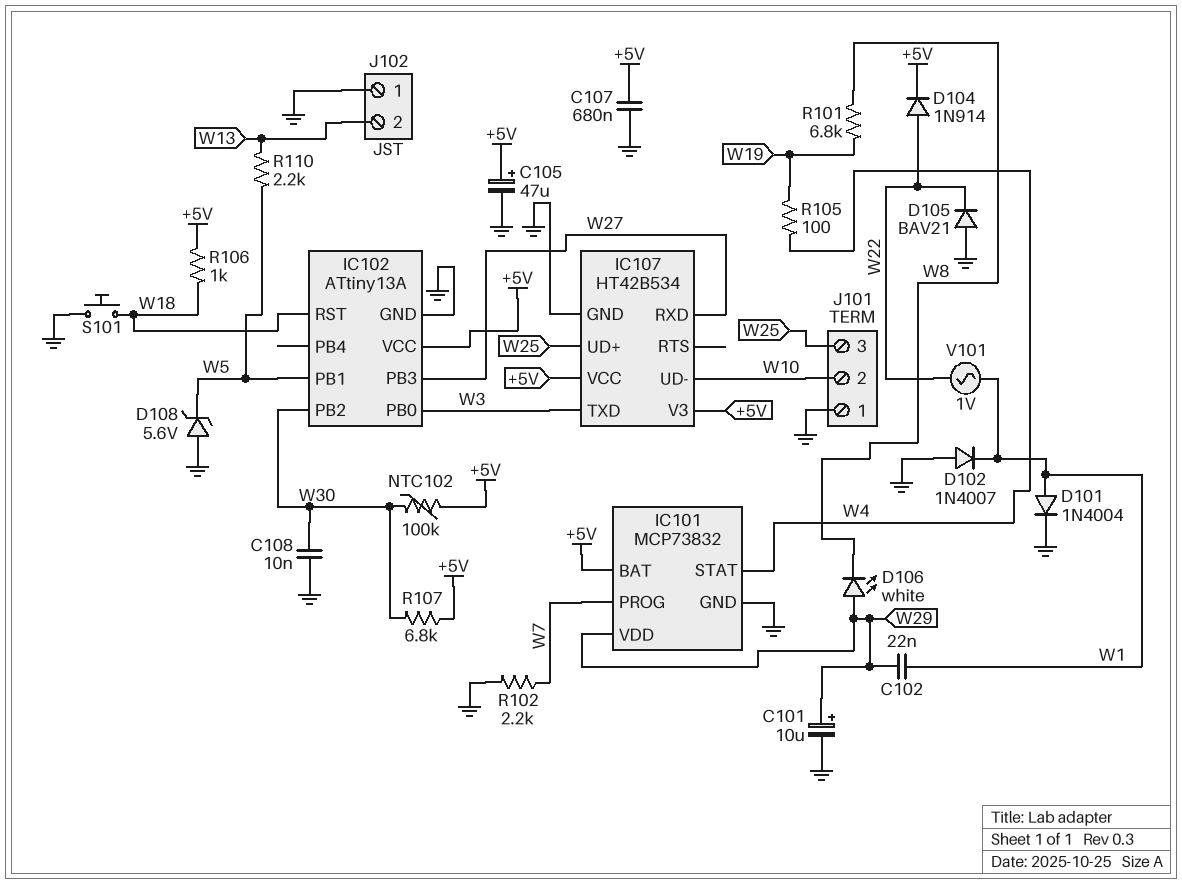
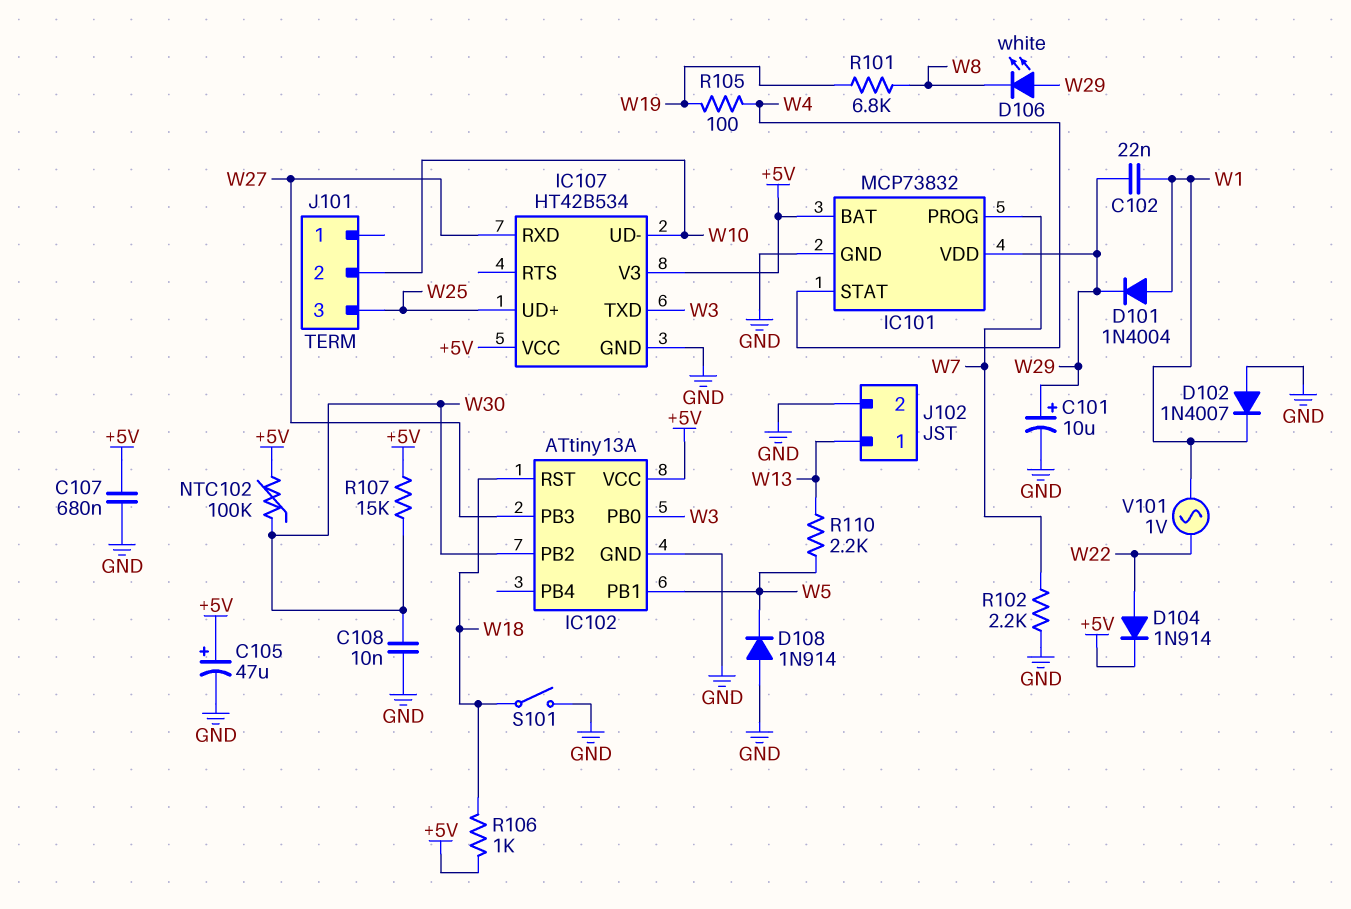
D101: diode 1N4004 (A W1, K GND) -> diode 1N4004 (A W1, K W29)
D105: diode BAV21 (A GND, K W22) -> none
D108: zener 5.6V (A GND, K W5) -> diode 1N914 (A GND, K W5)
J101 pin 1: GND -> none
J102 pin 1: GND -> W13
J102 pin 2: W13 -> GND
R107: 6.8k (+5V, W30) -> 15k (+5V, W30)
S101: button (GND, W18) -> switch (GND, W18)

